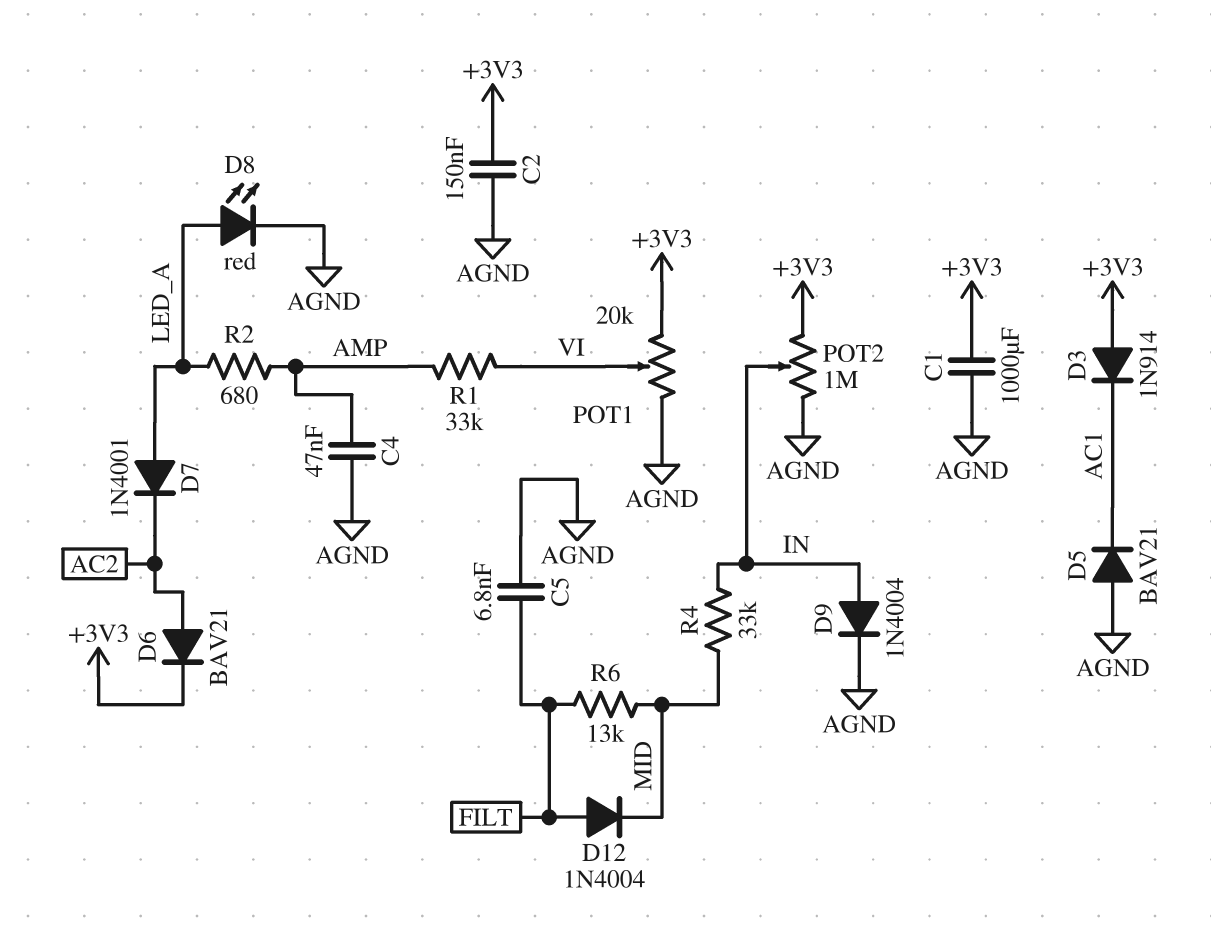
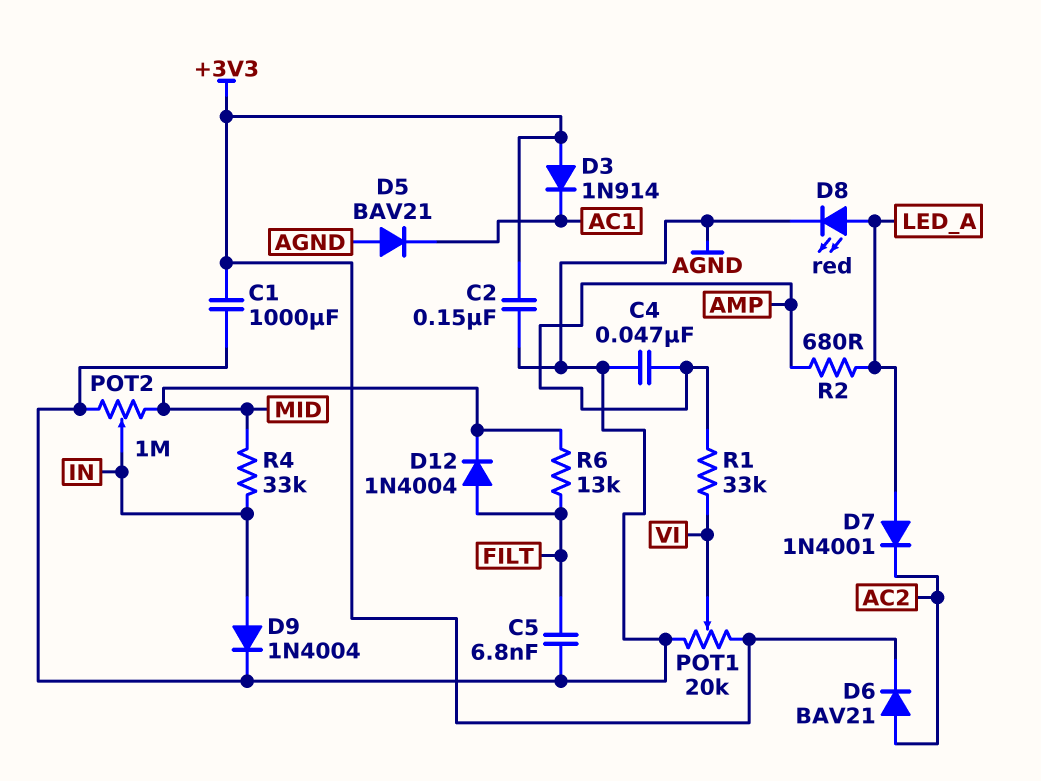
POT2: 1M (+3V3, AGND, wiper IN) -> 1M (AGND, MID, wiper IN)

